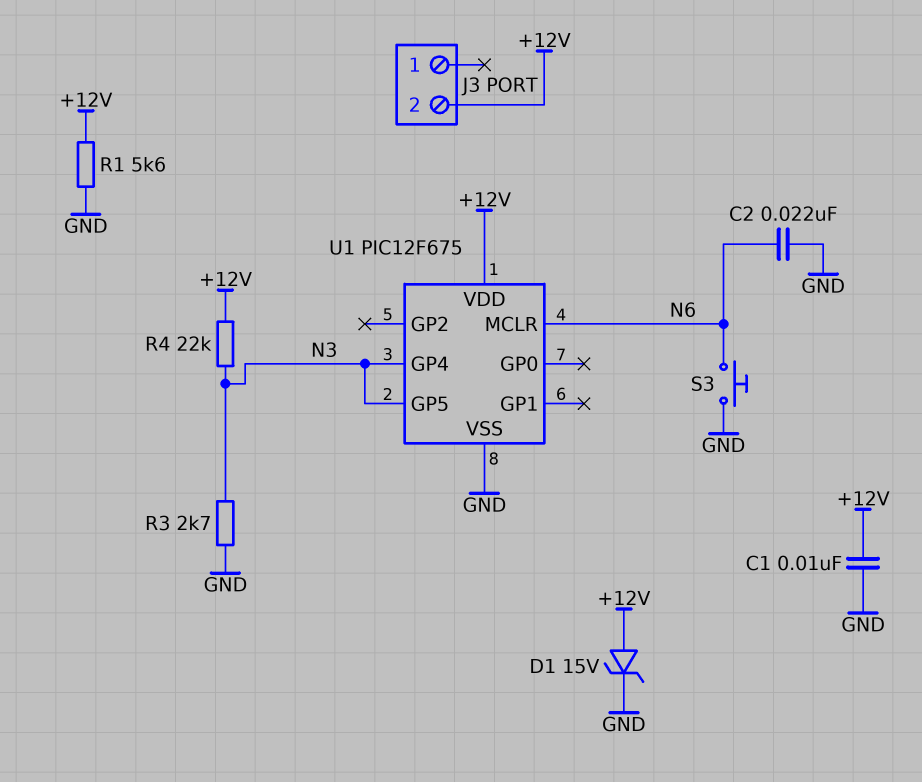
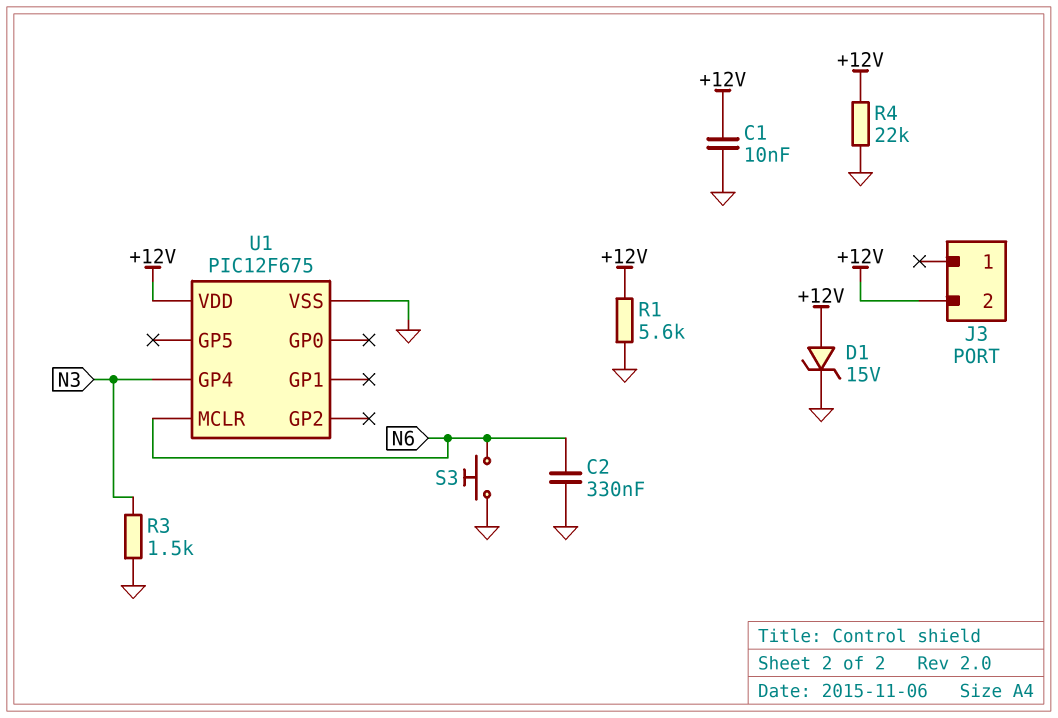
C2: 22nF (GND, N6) -> 330nF (GND, N6)
R3: 2.7k (GND, N3) -> 1.5k (GND, N3)
R4: 22k (+12V, N3) -> 22k (+12V, GND)
U1 pin GP5: N3 -> none

